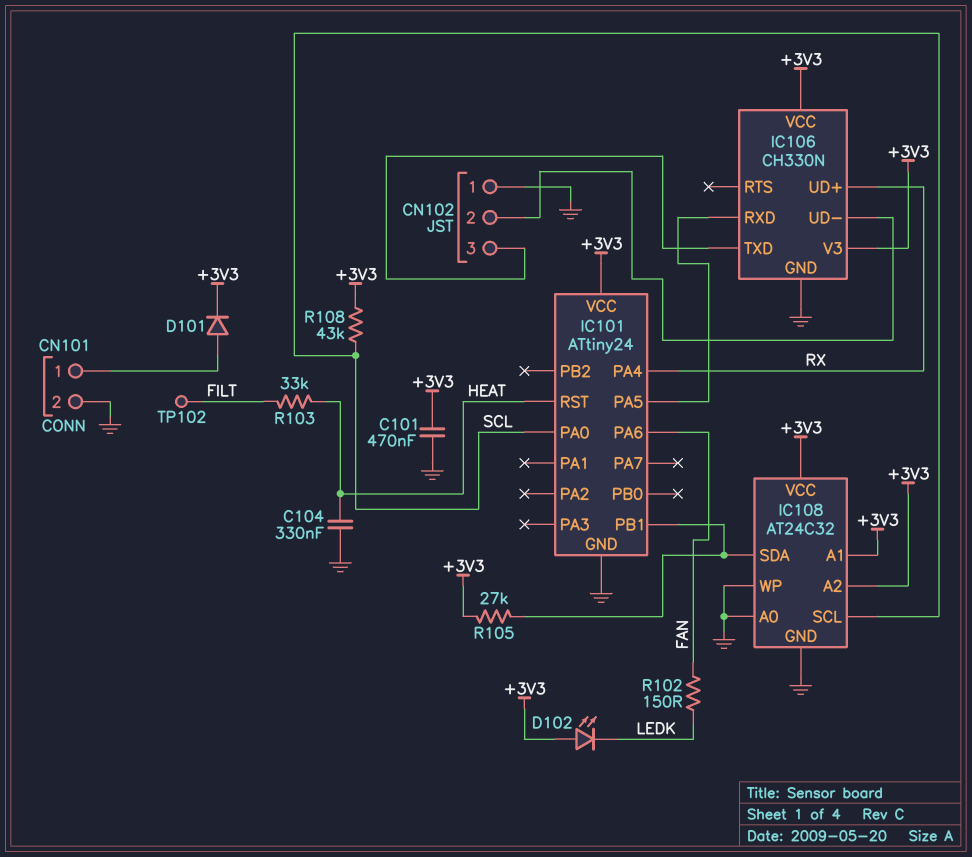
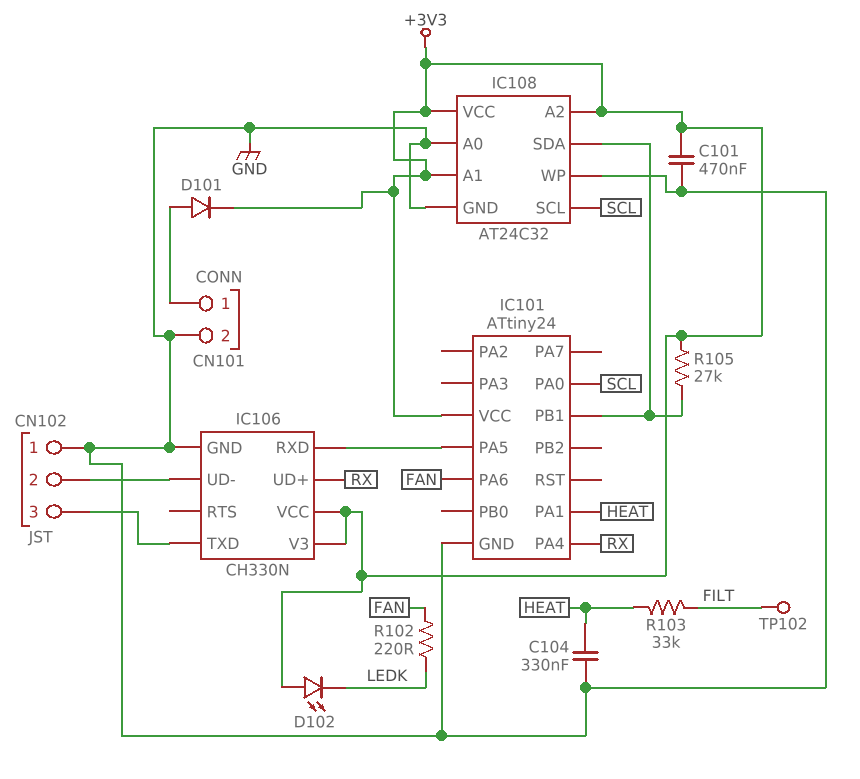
IC101 pin PA1: none -> HEAT
IC101 pin RST: HEAT -> none
R102: 150 (FAN, LEDK) -> 220 (FAN, LEDK)
R108: 43k (+3V3, SCL) -> none

